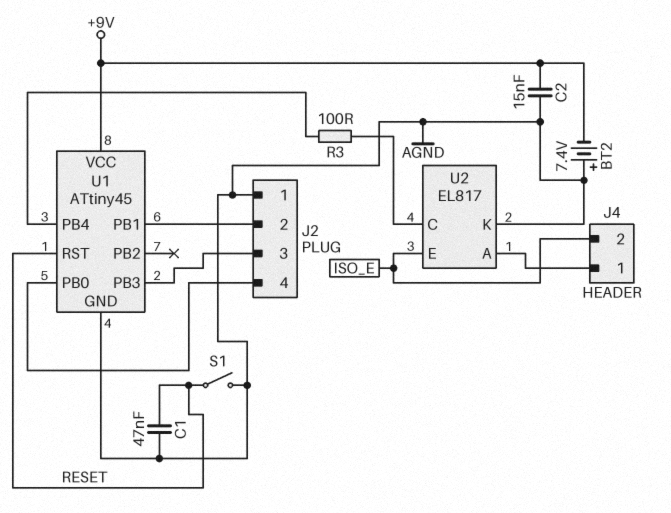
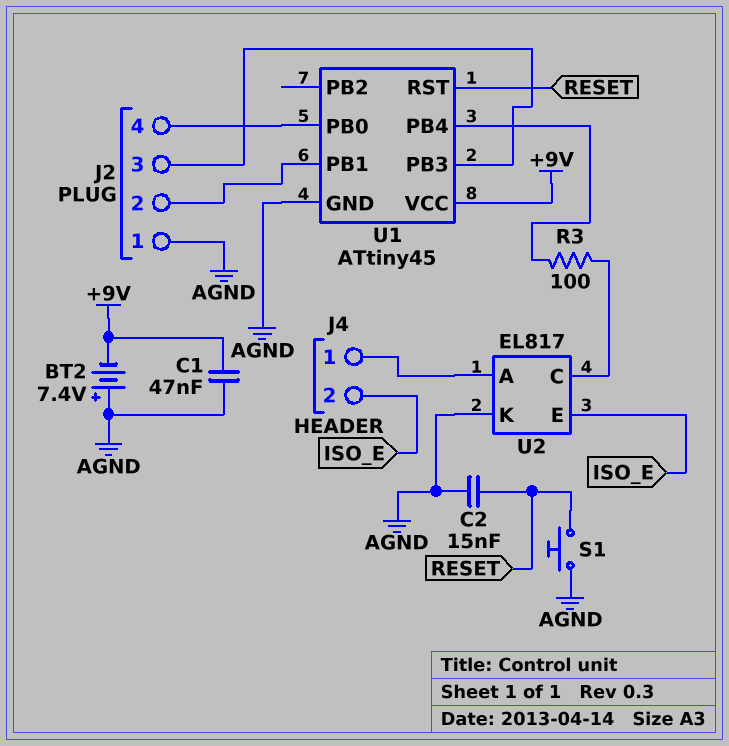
C1: 47nF (AGND, RESET) -> 47nF (+9V, AGND)
C2: 15nF (+9V, AGND) -> 15nF (AGND, RESET)
S1: switch (AGND, RESET) -> button (AGND, RESET)

